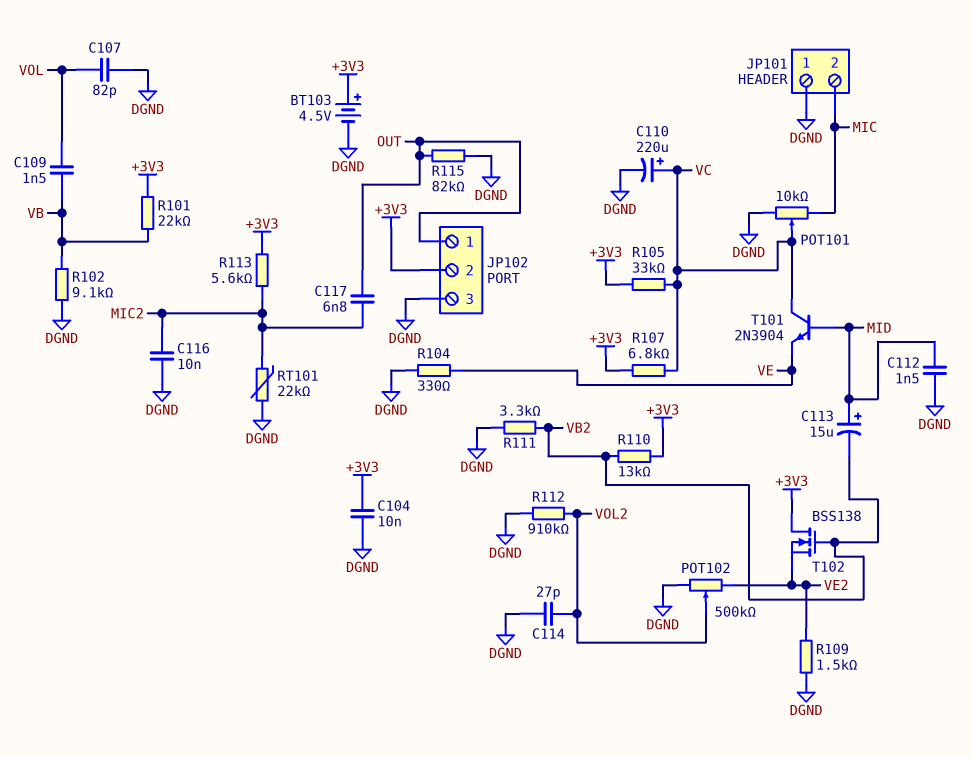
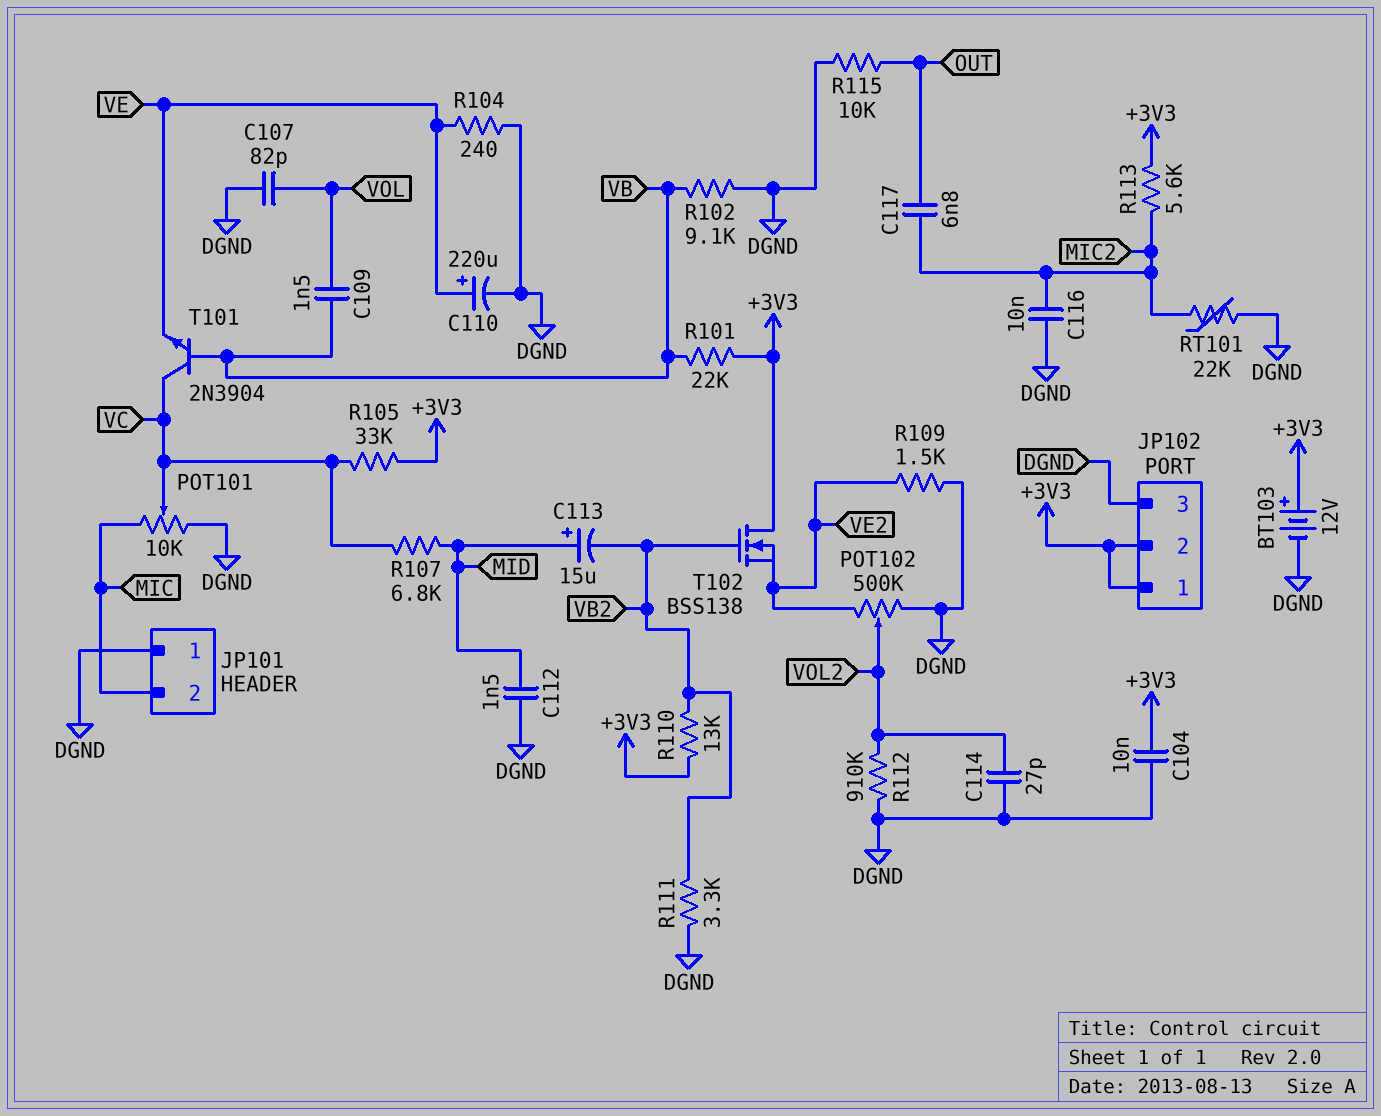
BT103: 4.5V (plus +3V3, minus DGND) -> 12V (plus +3V3, minus DGND)
C110: 220uF (plus VC, minus DGND) -> 220uF (plus VE, minus DGND)
JP102 pin 1: OUT -> +3V3
R104: 330 (DGND, VE) -> 240 (DGND, VE)
R107: 6.8k (+3V3, VC) -> 6.8k (MID, VC)
R115: 82k (DGND, OUT) -> 10k (DGND, OUT)
T101: NPN 2N3904 (B MID, C VC, E VE) -> NPN 2N3904 (B VB, C VC, E VE)

